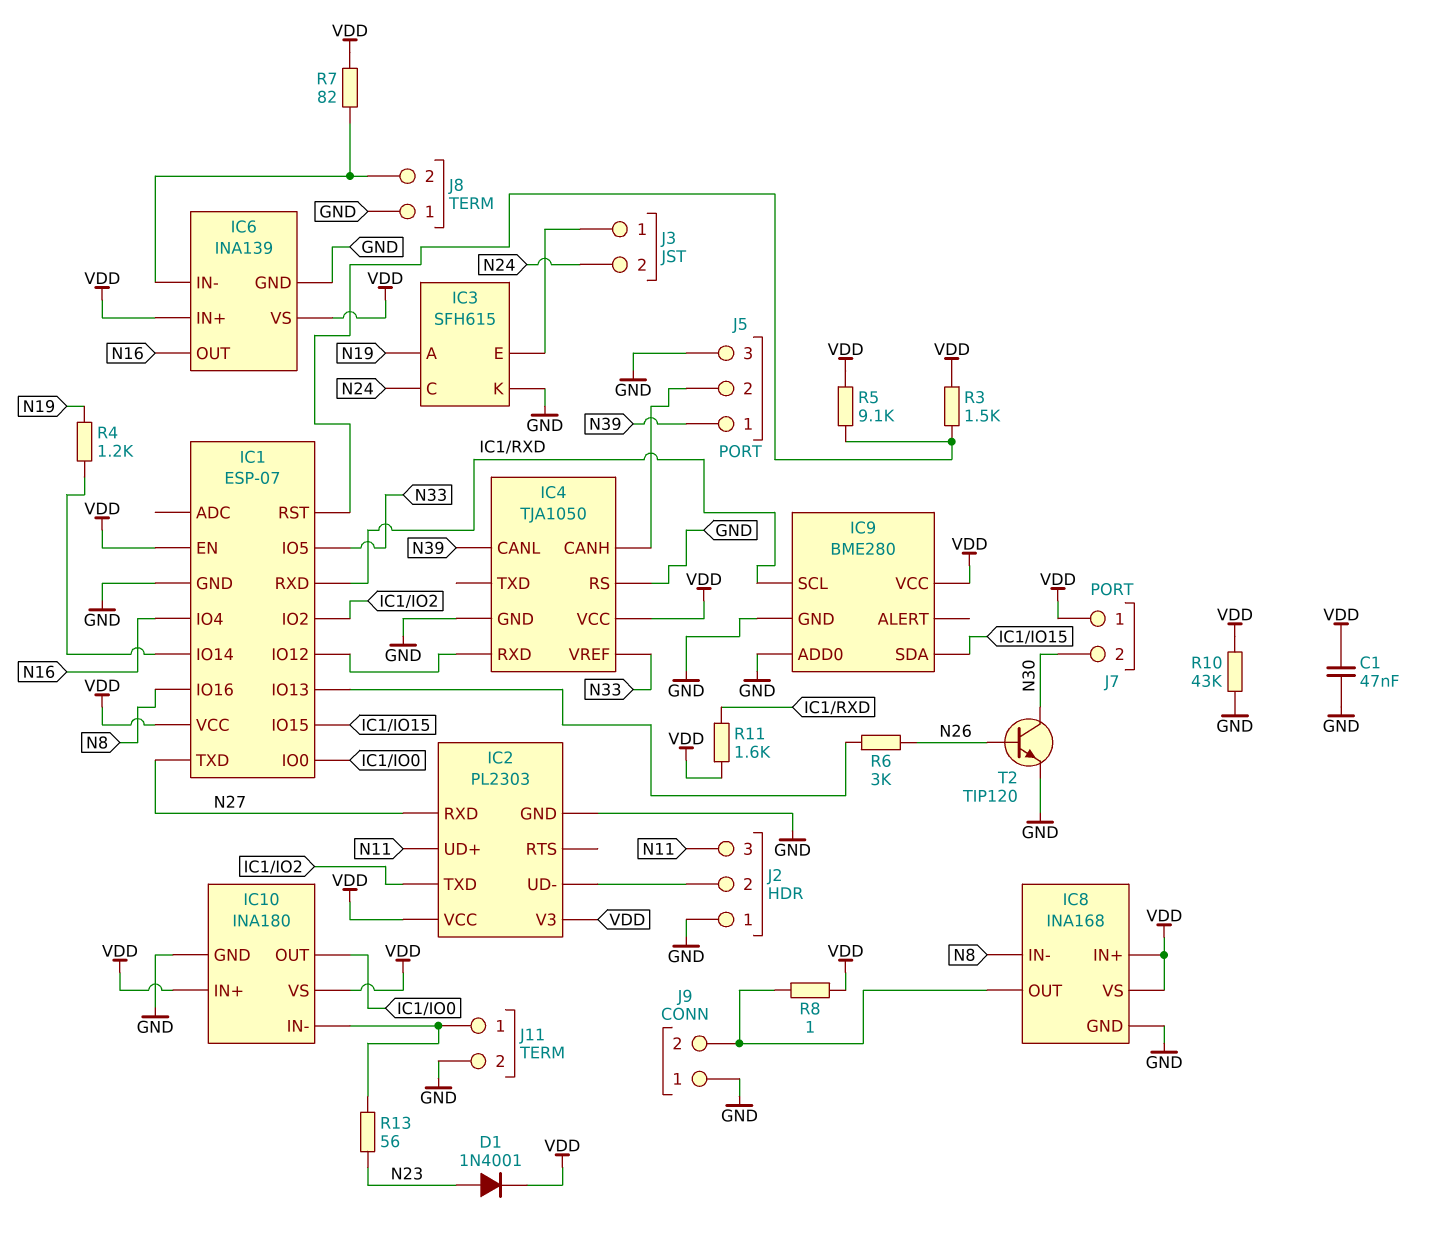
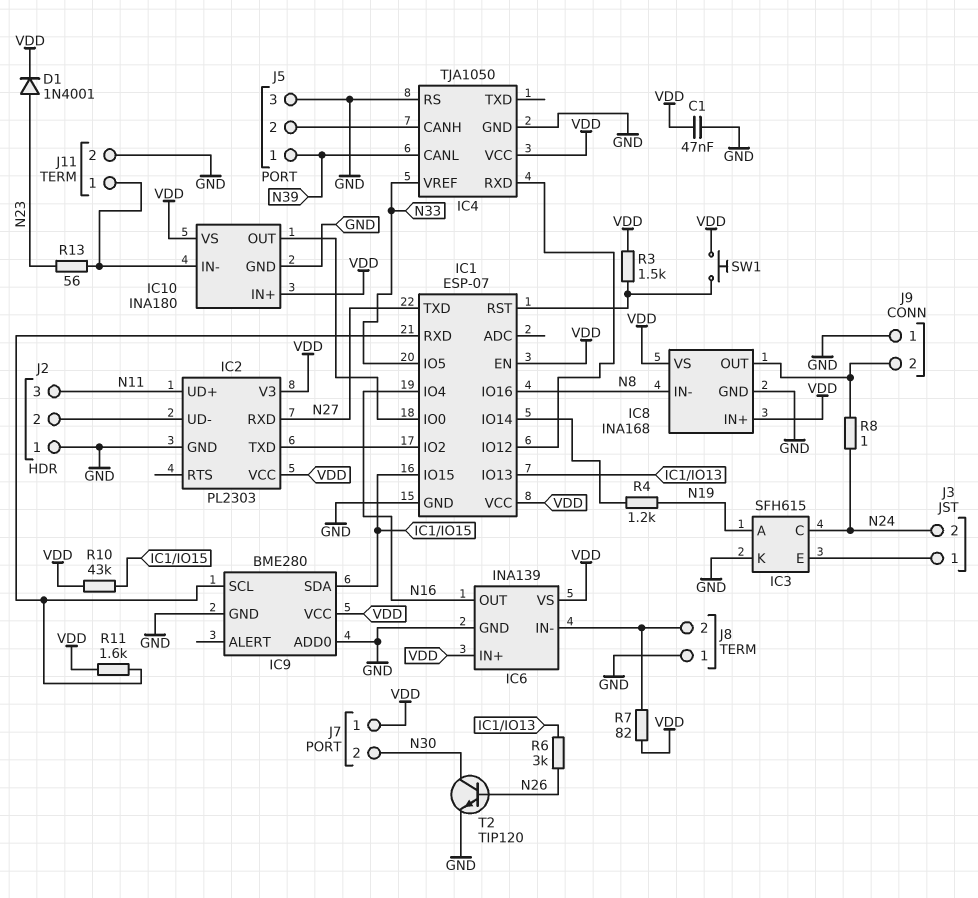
R5: 9.1k (IC1/RST, VDD) -> none
R8: 1 (IC8/OUT, VDD) -> 1 (IC8/OUT, N24)
R10: 43k (GND, VDD) -> 43k (IC1/IO15, VDD)
SW1: none -> button (IC1/RST, VDD)

